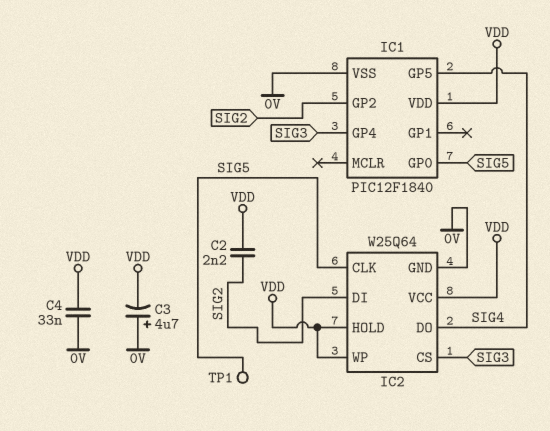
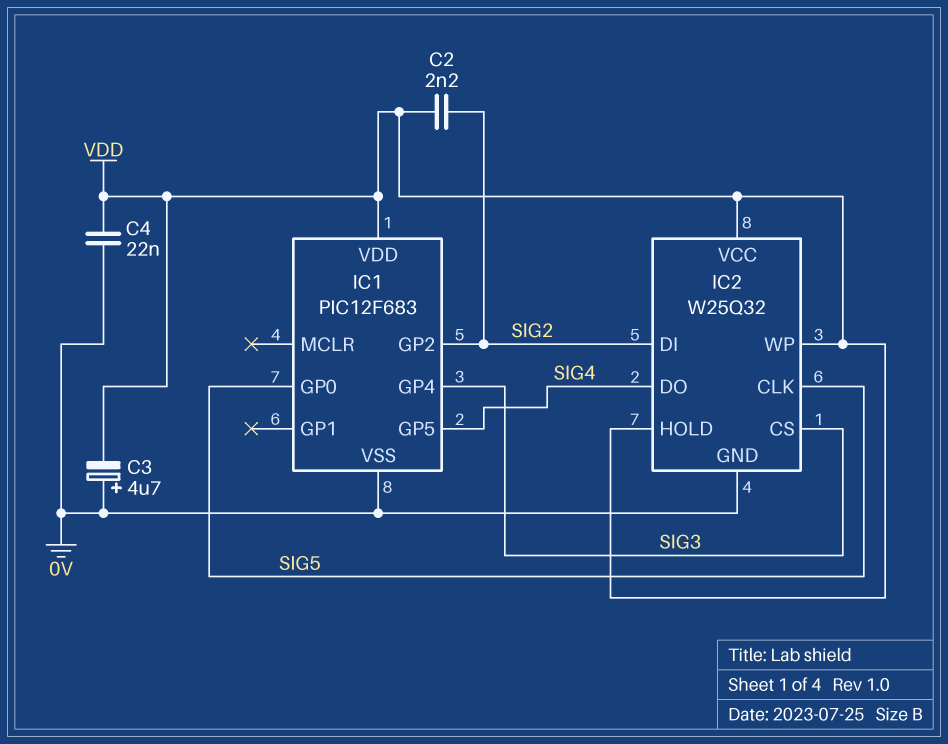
C4: 33nF (0V, VDD) -> 22nF (0V, VDD)
IC1: PIC12F1840 -> PIC12F683
IC2: W25Q64 -> W25Q32
TP1: test point (SIG5) -> none

